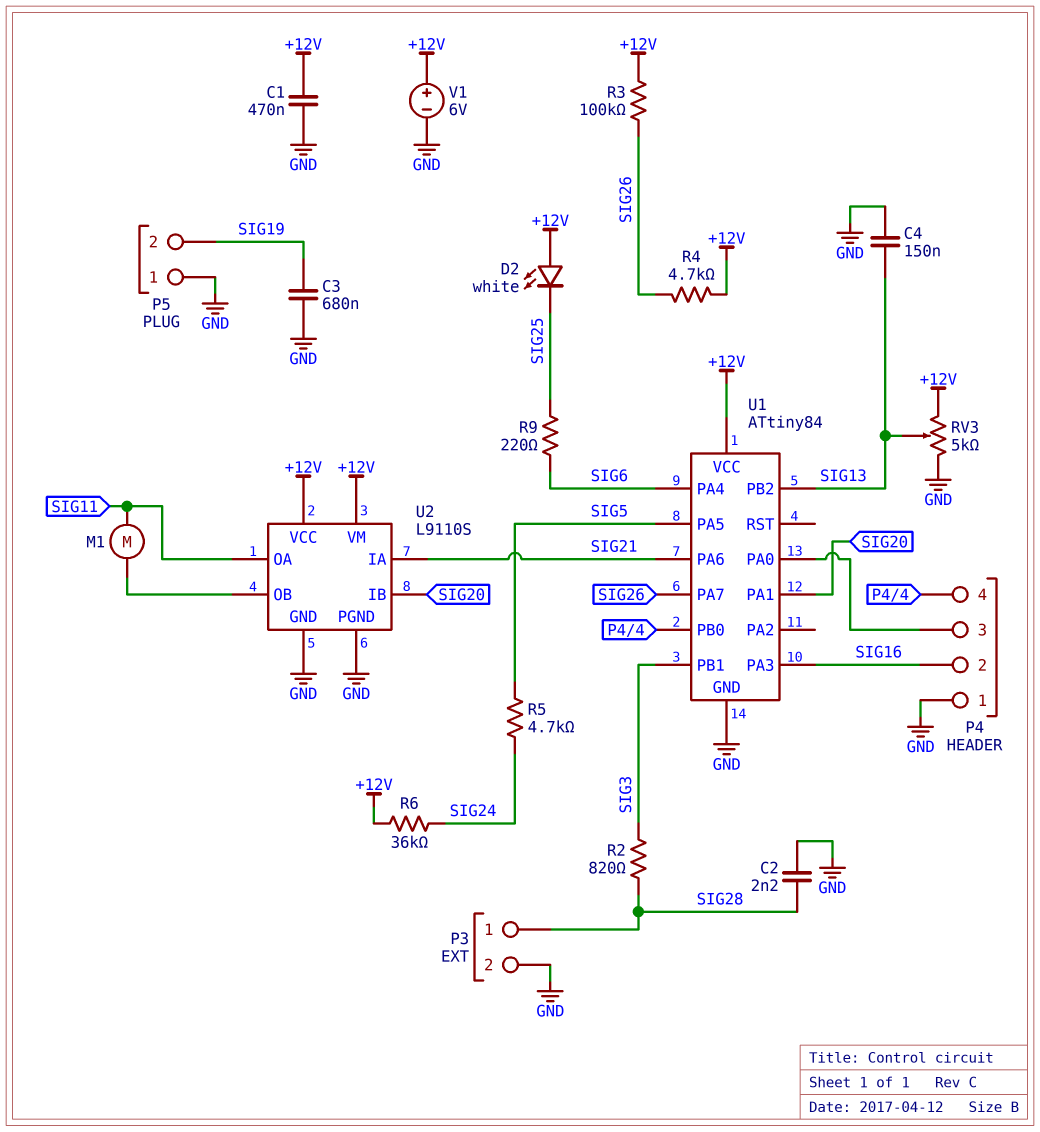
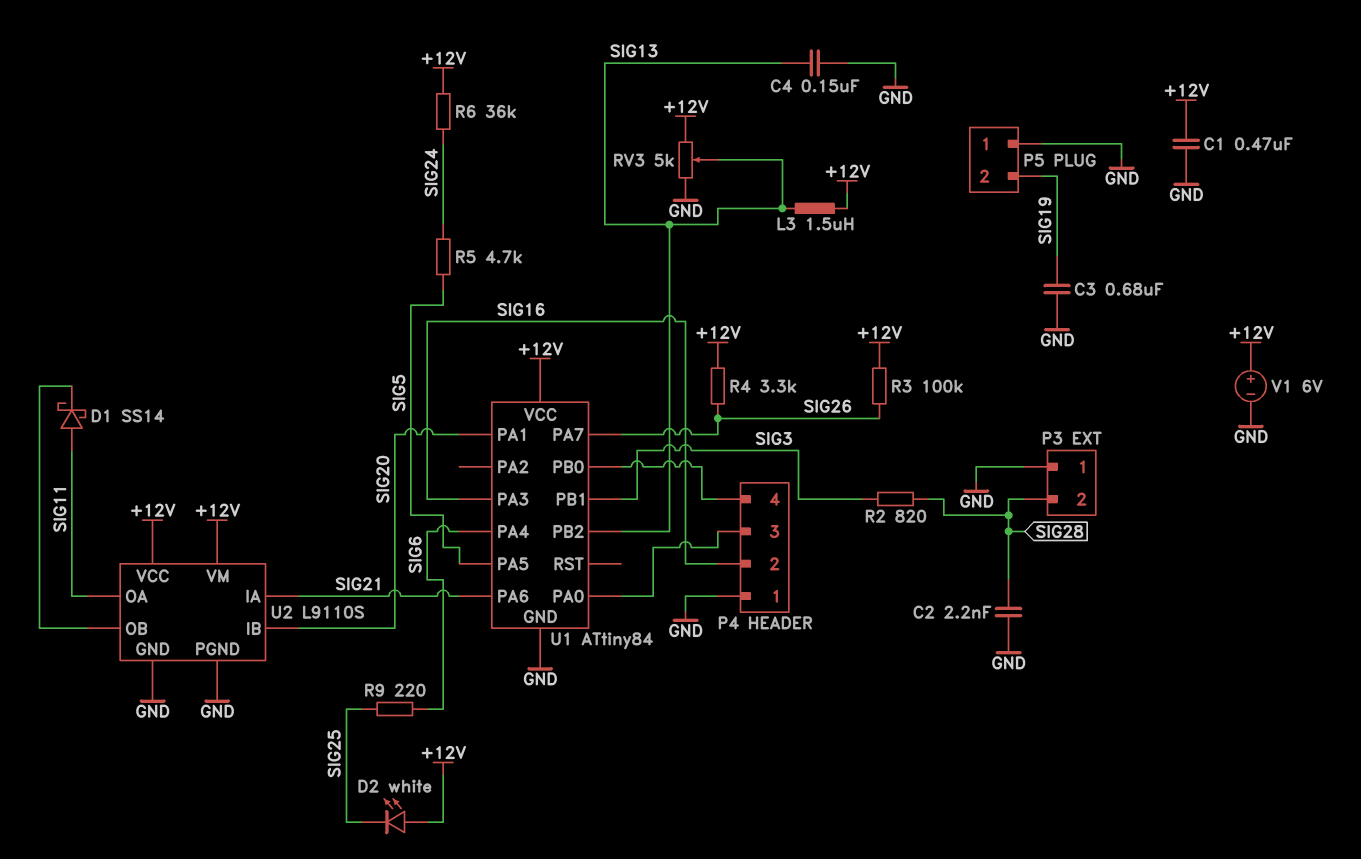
D1: none -> schottky SS14 (A SIG11, K U2/OB)
L3: none -> 1.5uH (+12V, SIG13)
M1: motor (SIG11, U2/OB) -> none
P3 pin 1: SIG28 -> GND
P3 pin 2: GND -> SIG28
R4: 4.7k (+12V, SIG26) -> 3.3k (+12V, SIG26)

